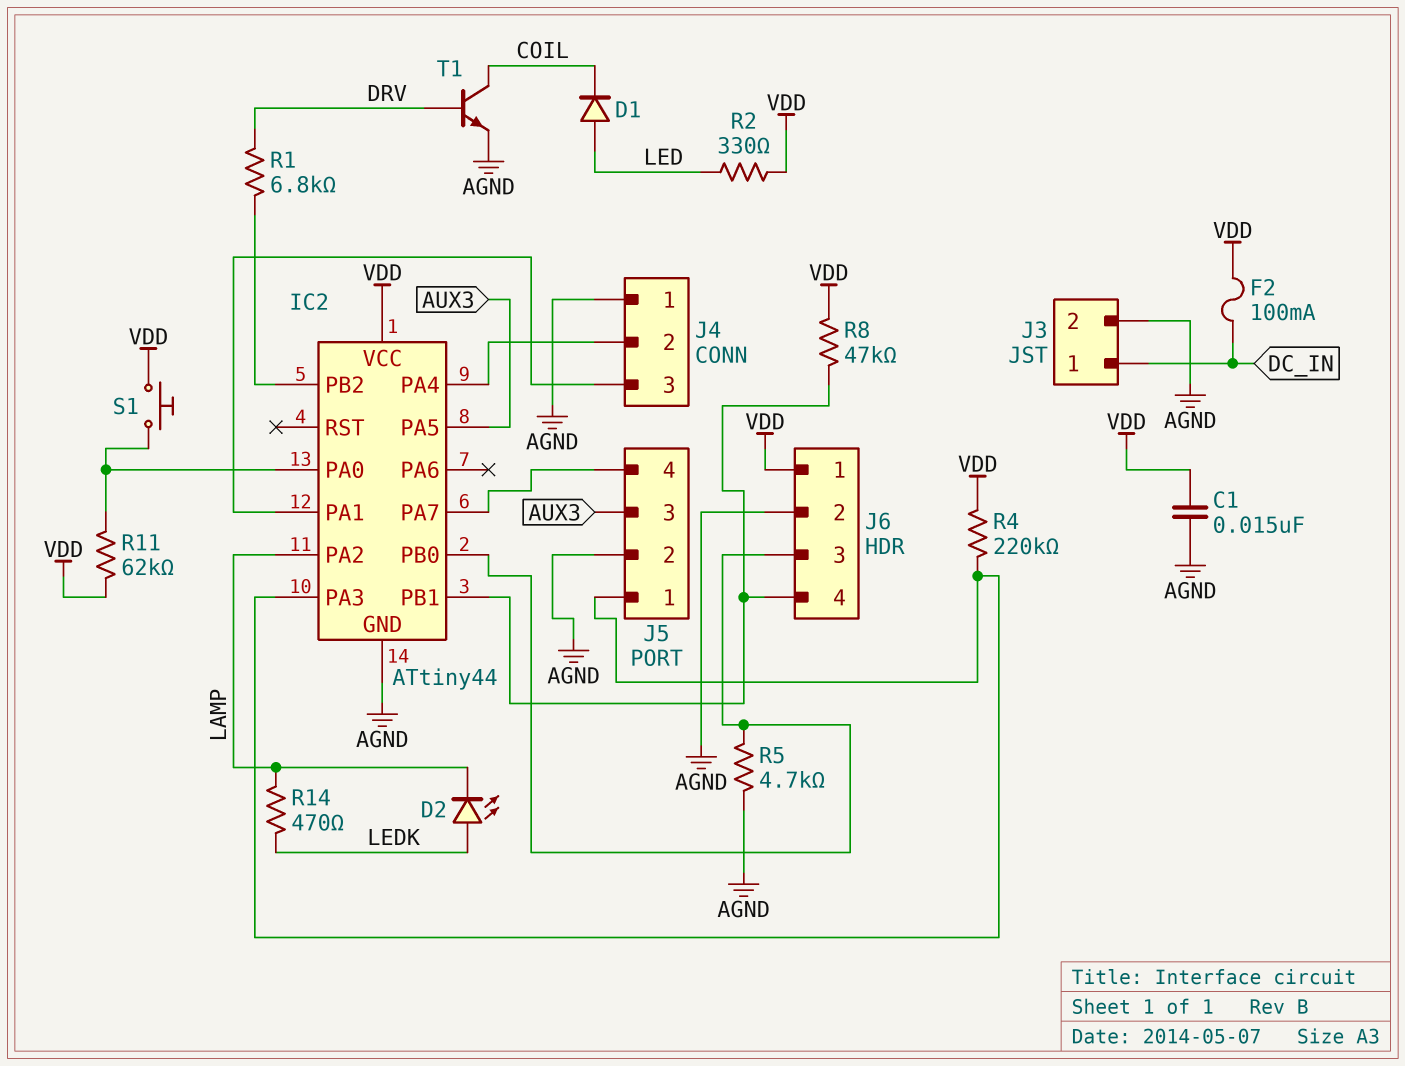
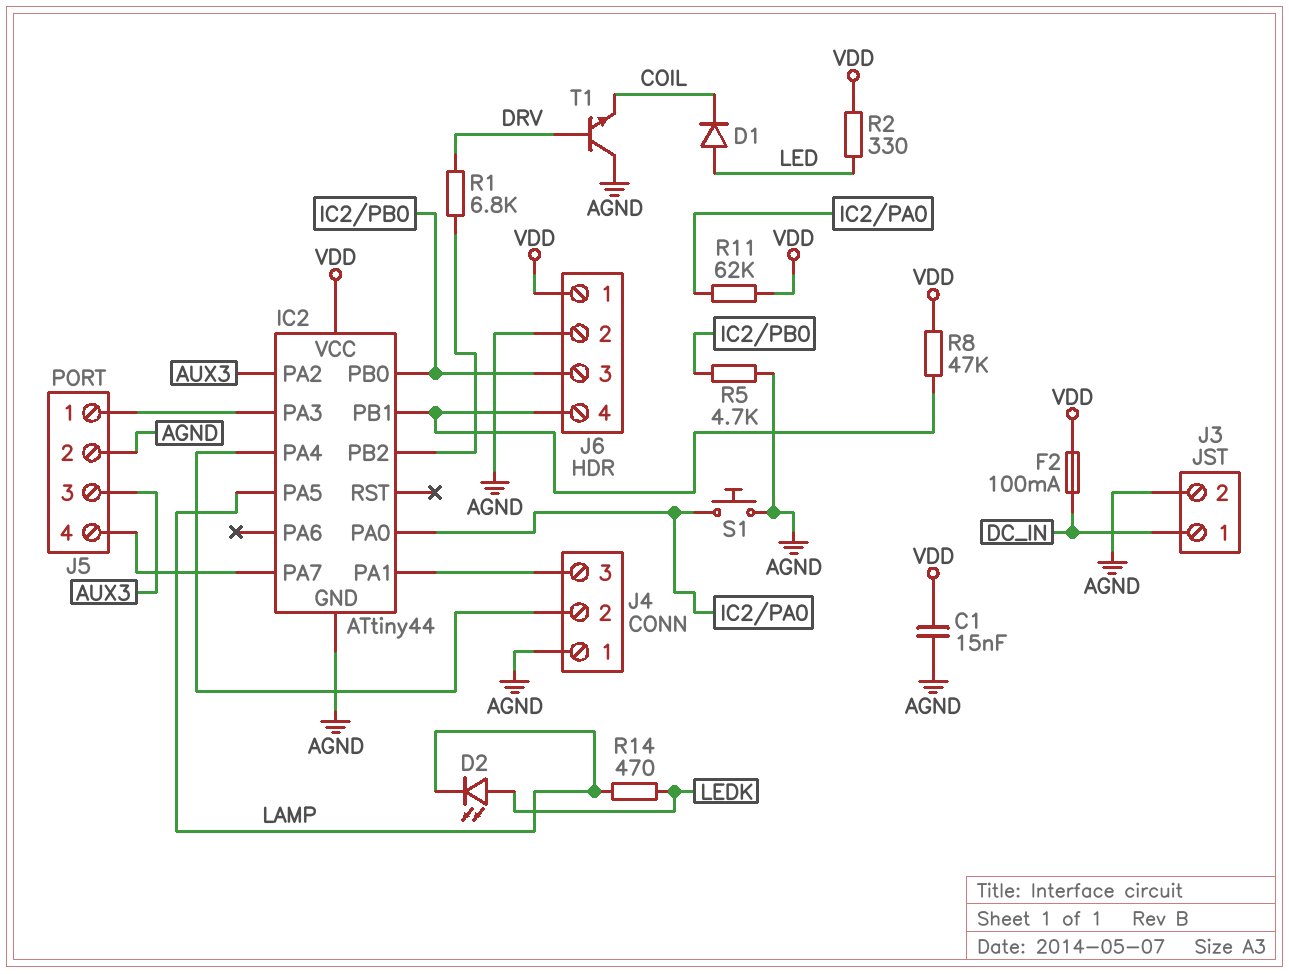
IC2 pin PA2: LAMP -> AUX3
IC2 pin PA5: AUX3 -> LAMP
R4: 220k (IC2/PA3, VDD) -> none
S1: button (IC2/PA0, VDD) -> button (AGND, IC2/PA0)
T1: NPN (B DRV, C COIL, E AGND) -> NPN (B DRV, C AGND, E COIL)

